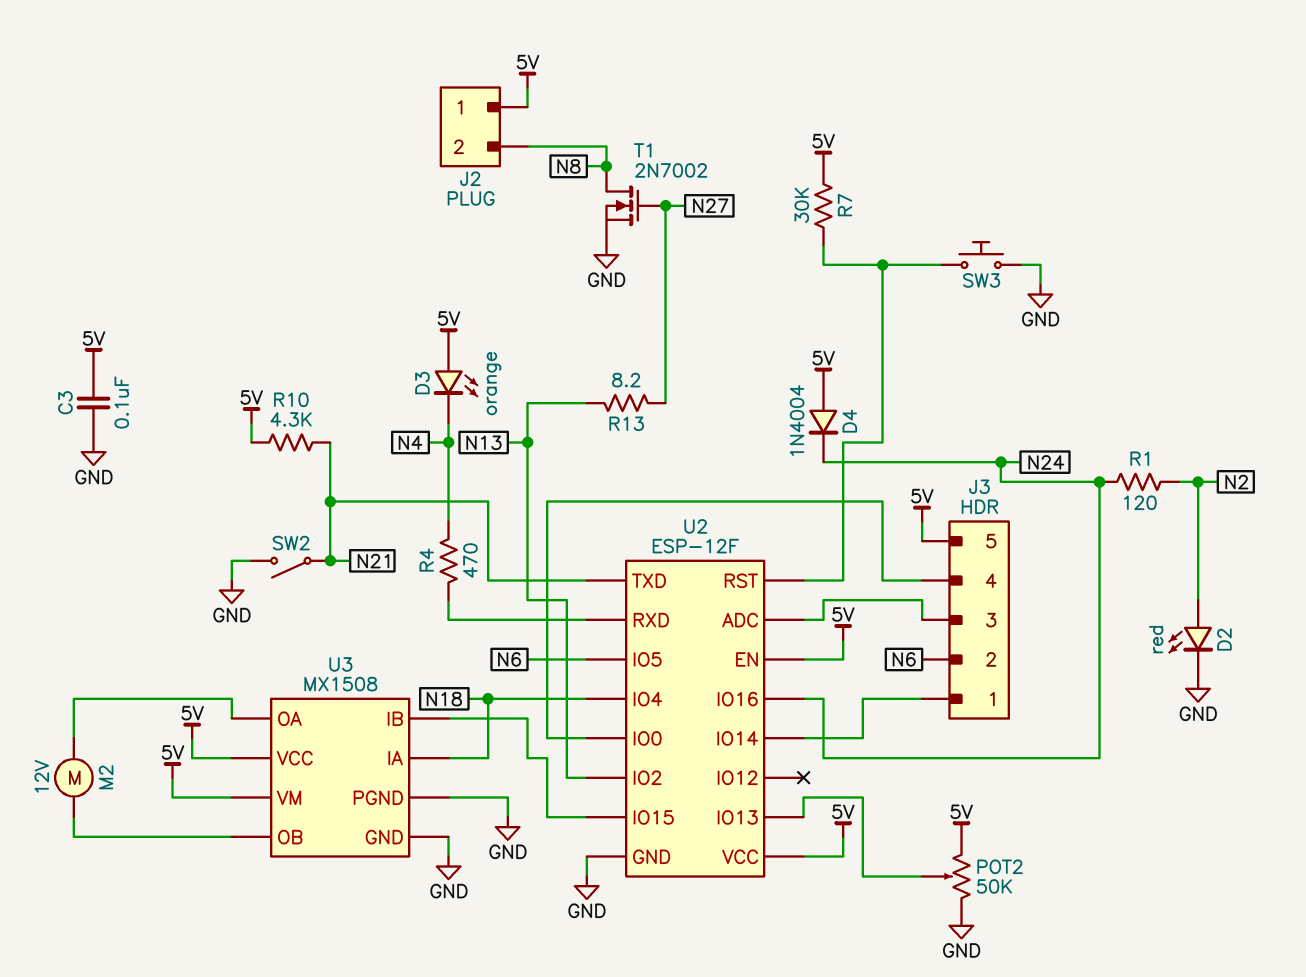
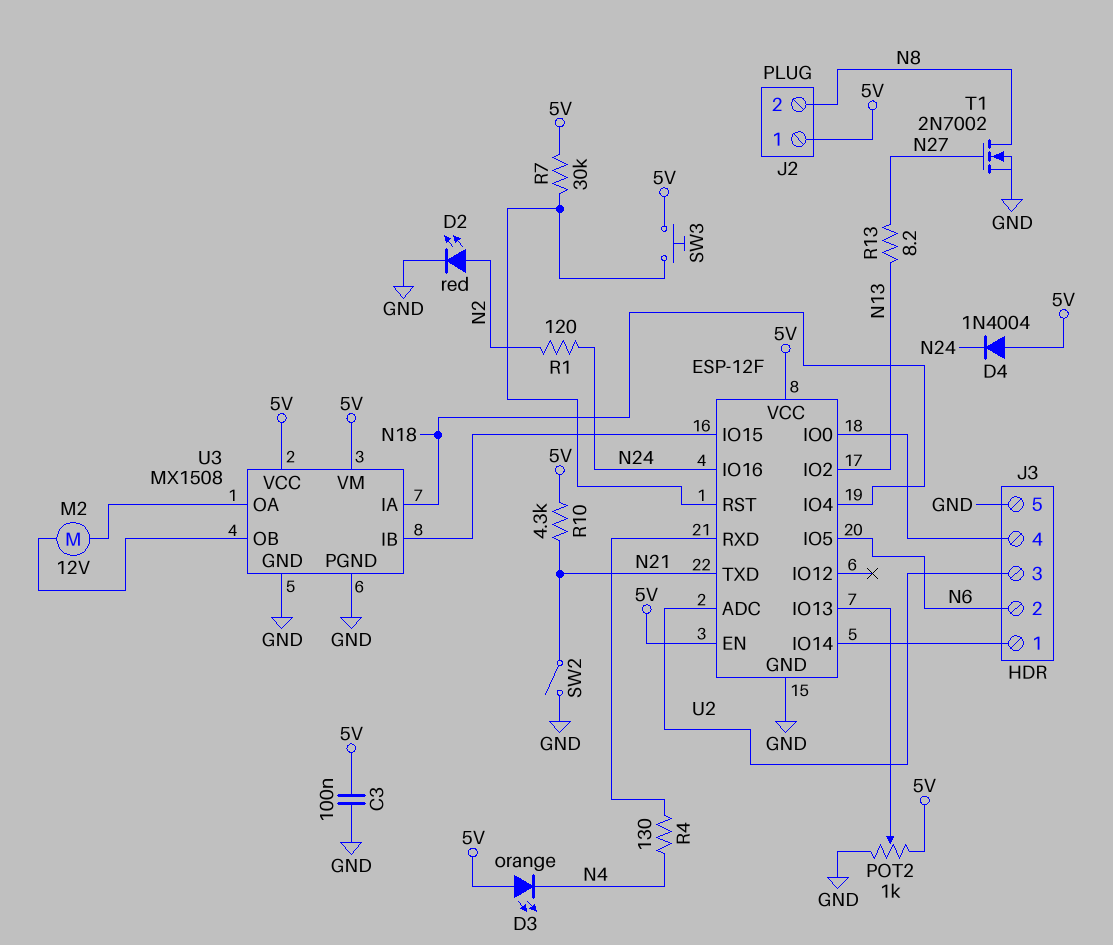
J3 pin 5: 5V -> GND
POT2: 50k (5V, GND, wiper U2/IO13) -> 1k (5V, GND, wiper U2/IO13)
R4: 470 (N4, U2/RXD) -> 130 (N4, U2/RXD)
SW3: button (GND, U2/RST) -> button (5V, U2/RST)

